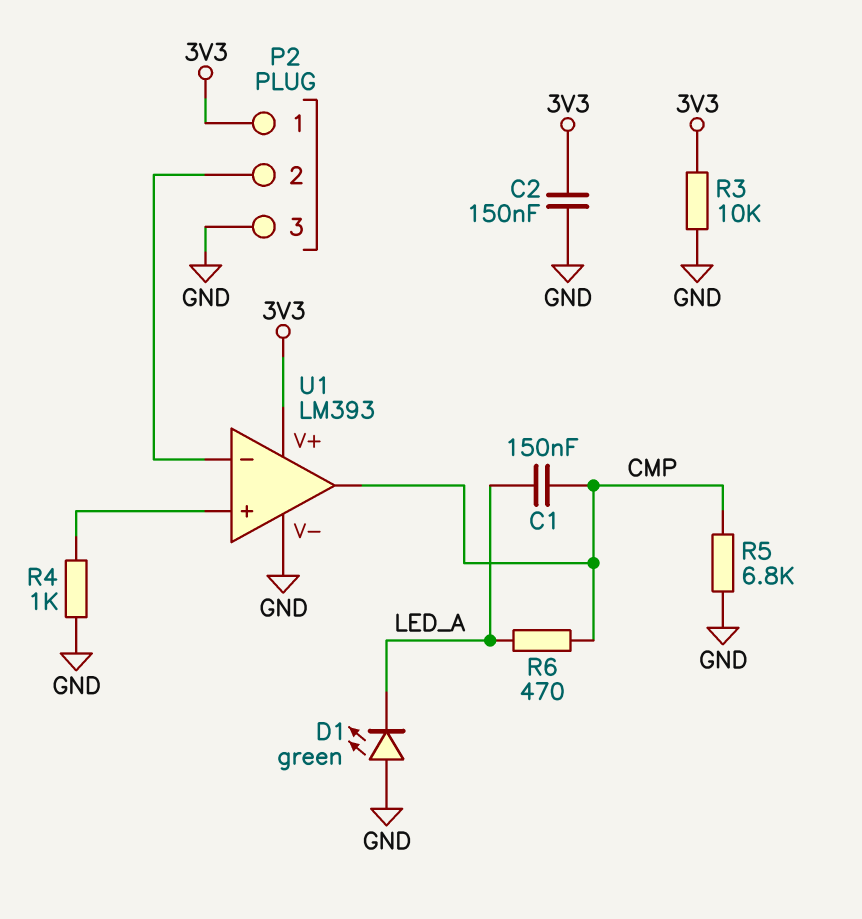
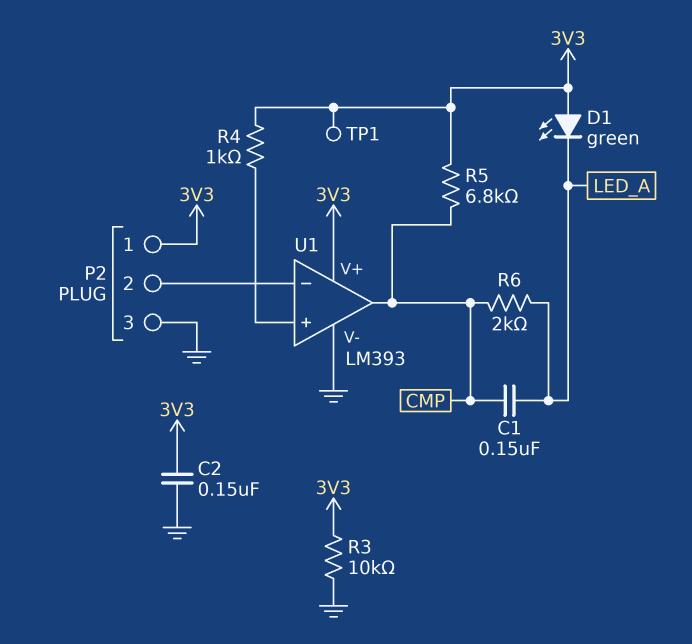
D1: LED green (A GND, K LED_A) -> LED green (A 3V3, K LED_A)
R4: 1k (GND, U1/in+) -> 1k (3V3, U1/in+)
R5: 6.8k (CMP, GND) -> 6.8k (3V3, CMP)
R6: 470 (CMP, LED_A) -> 2k (CMP, LED_A)
TP1: none -> test point (3V3)

